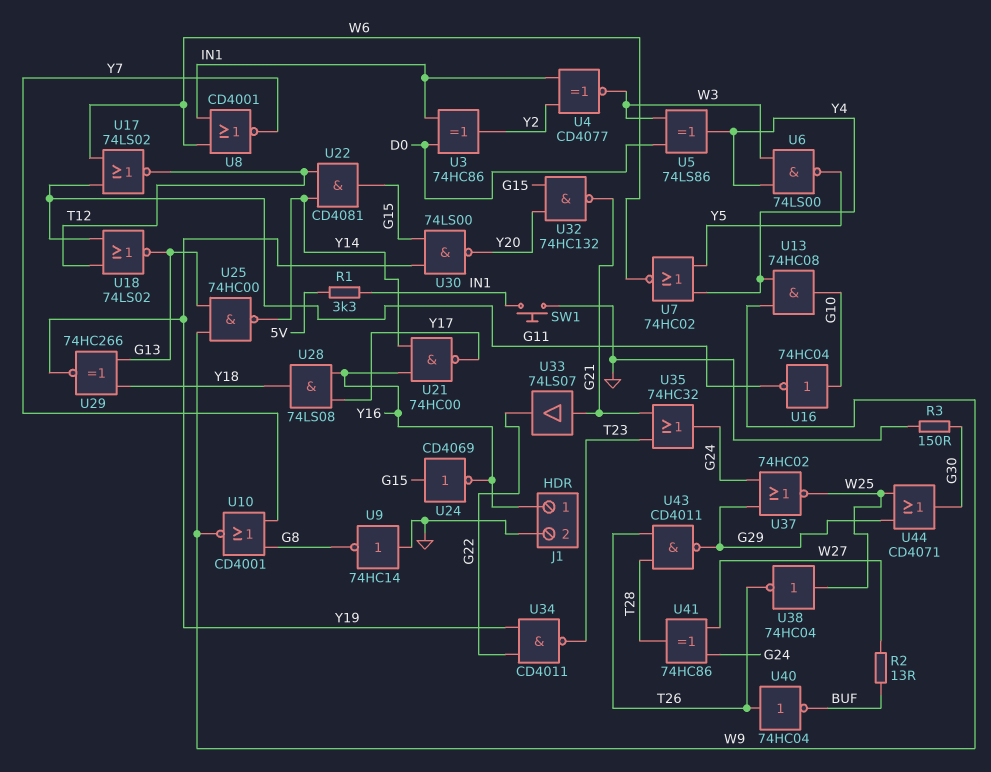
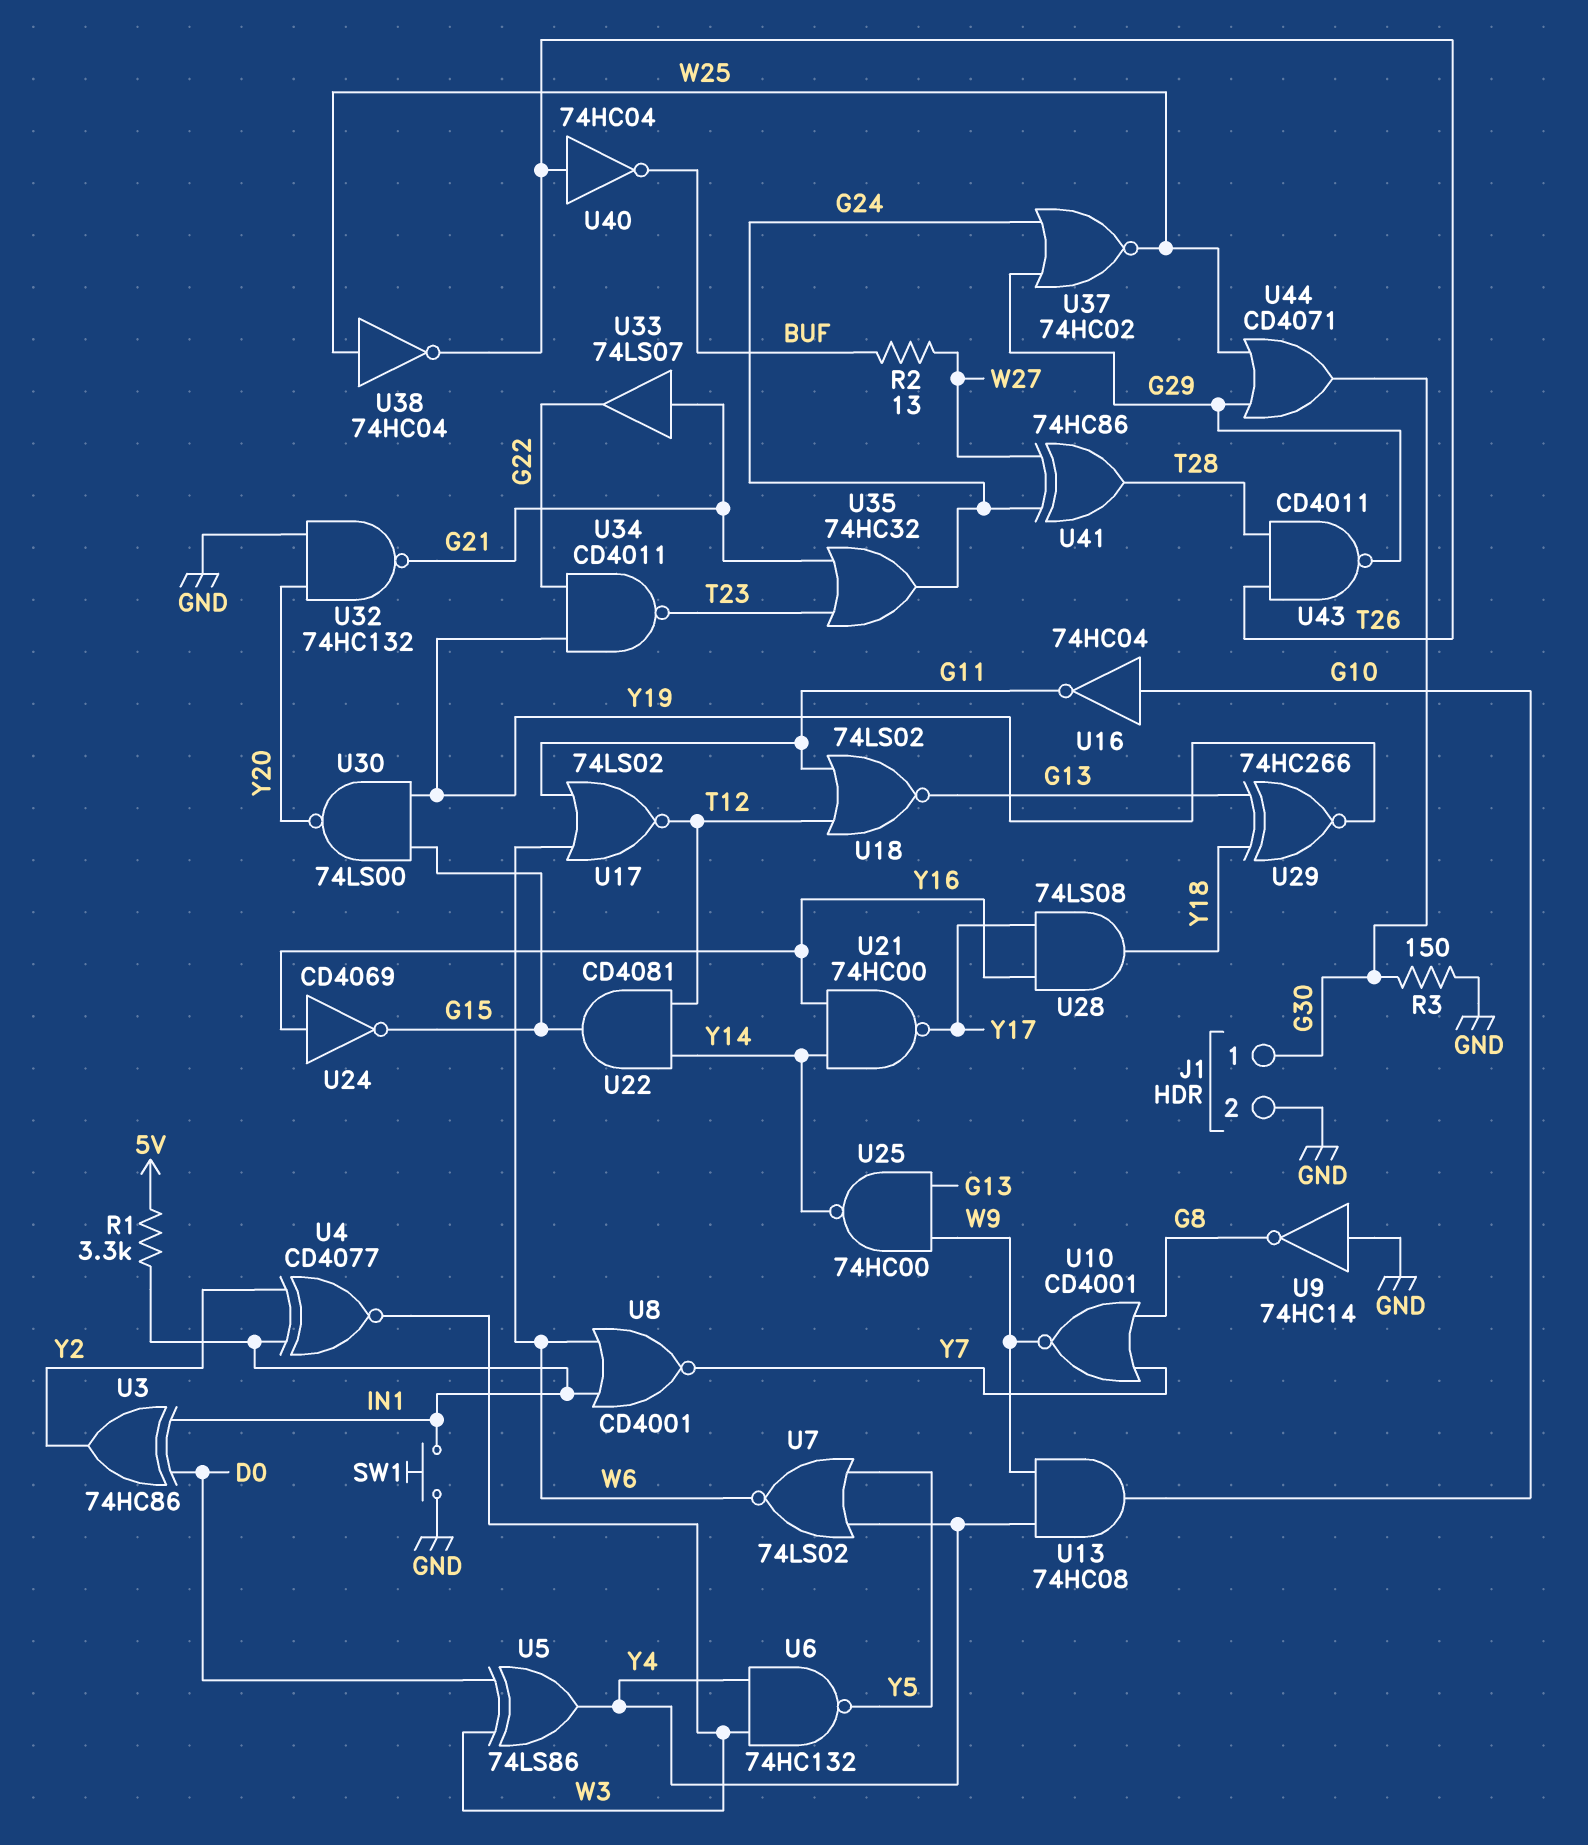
J1 pin 1: Y16 -> G30
U6: NAND 74LS00 (in W3, in Y4, out Y5) -> NAND 74HC132 (in W3, in Y4, out Y5)
U7: NOR 74HC02 (in Y4, in Y5, out W6) -> NOR 74LS02 (in Y4, in Y5, out W6)
U24: NOT CD4069 (in G15, out Y16) -> NOT CD4069 (in Y16, out G15)
U32: NAND 74HC132 (in G15, in Y20, out G21) -> NAND 74HC132 (in GND, in Y20, out G21)

